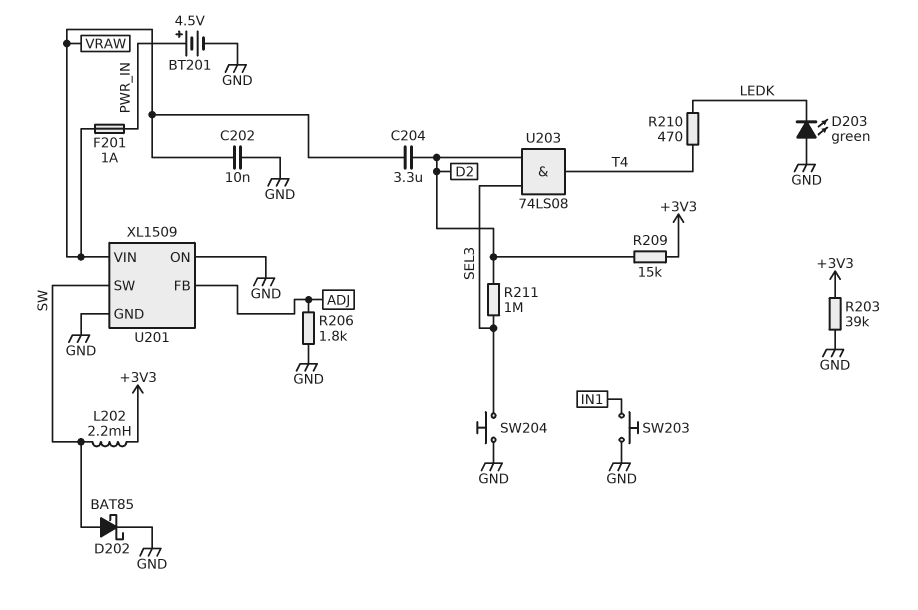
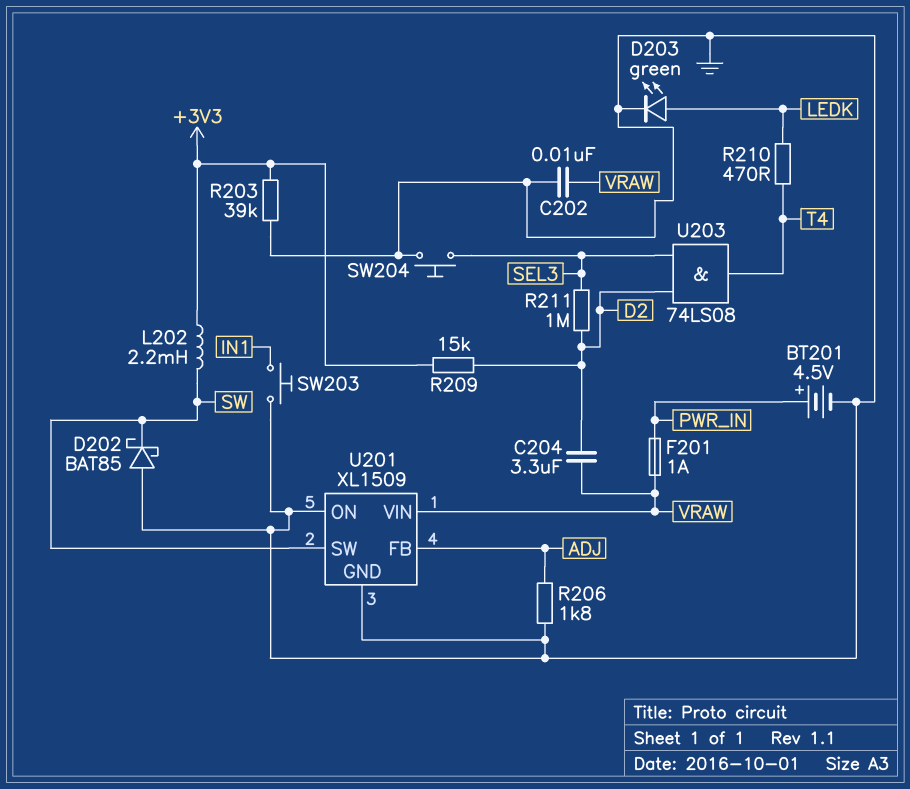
D202: schottky BAT85 (A SW, K GND) -> schottky BAT85 (A GND, K SW)
D203: LED green (A GND, K LEDK) -> LED green (A LEDK, K GND)

